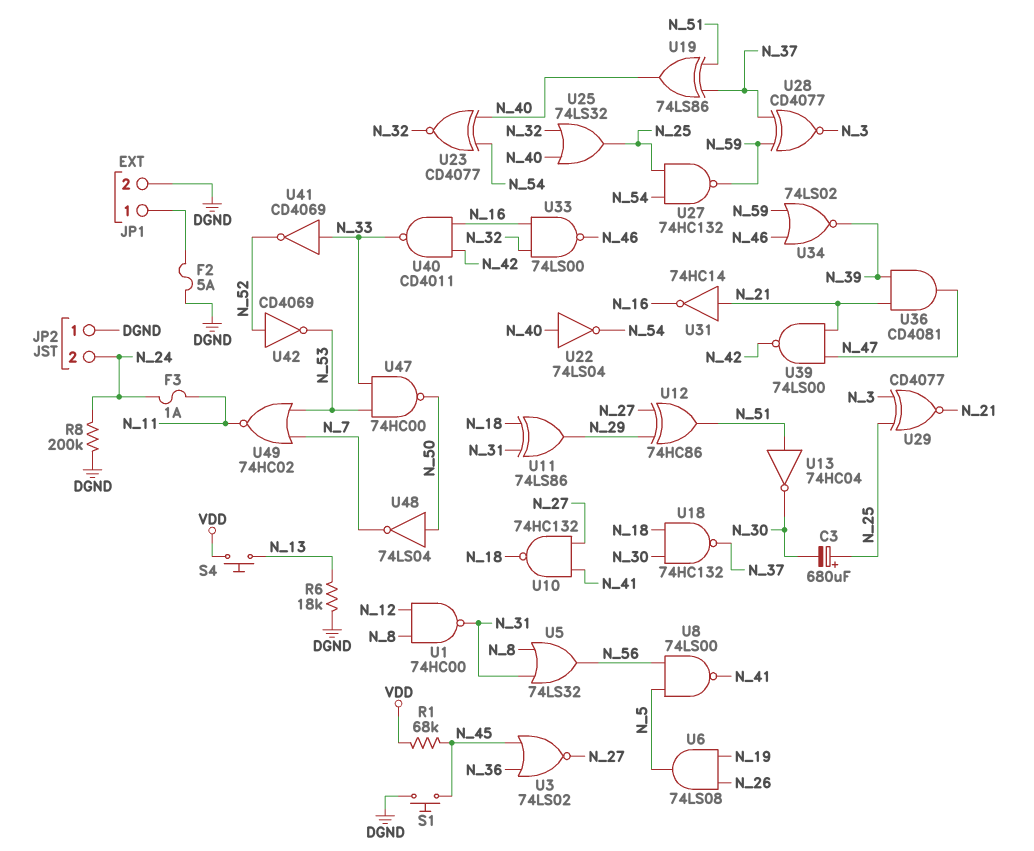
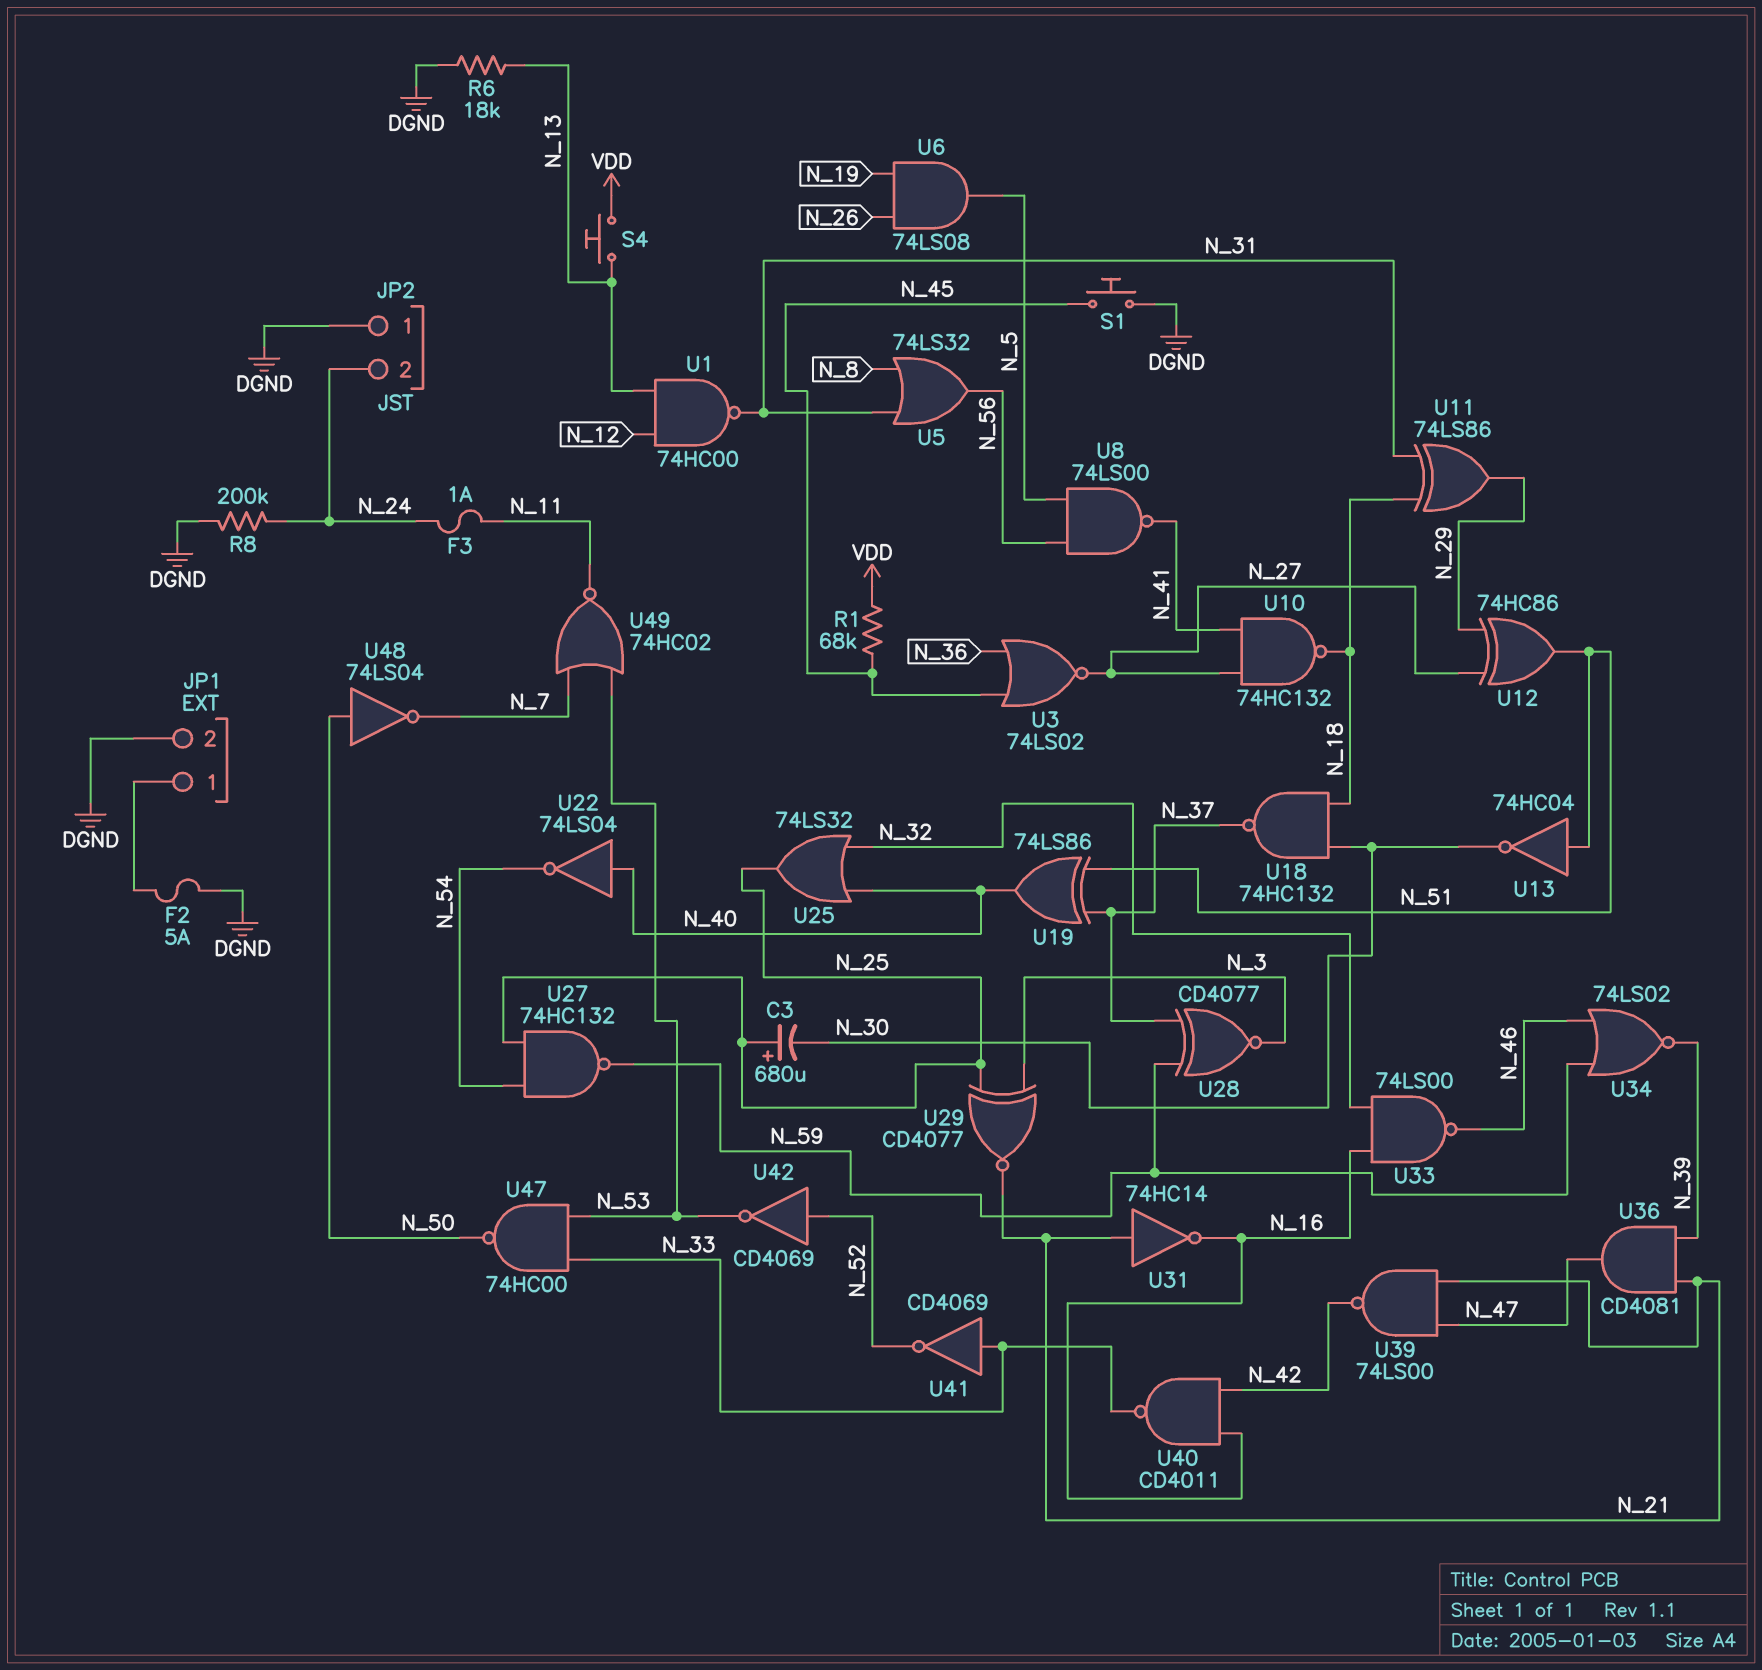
U1: NAND 74HC00 (in N_8, in N_12, out N_31) -> NAND 74HC00 (in N_12, in N_13, out N_31)
U23: XNOR CD4077 (in N_40, in N_54, out N_32) -> none

